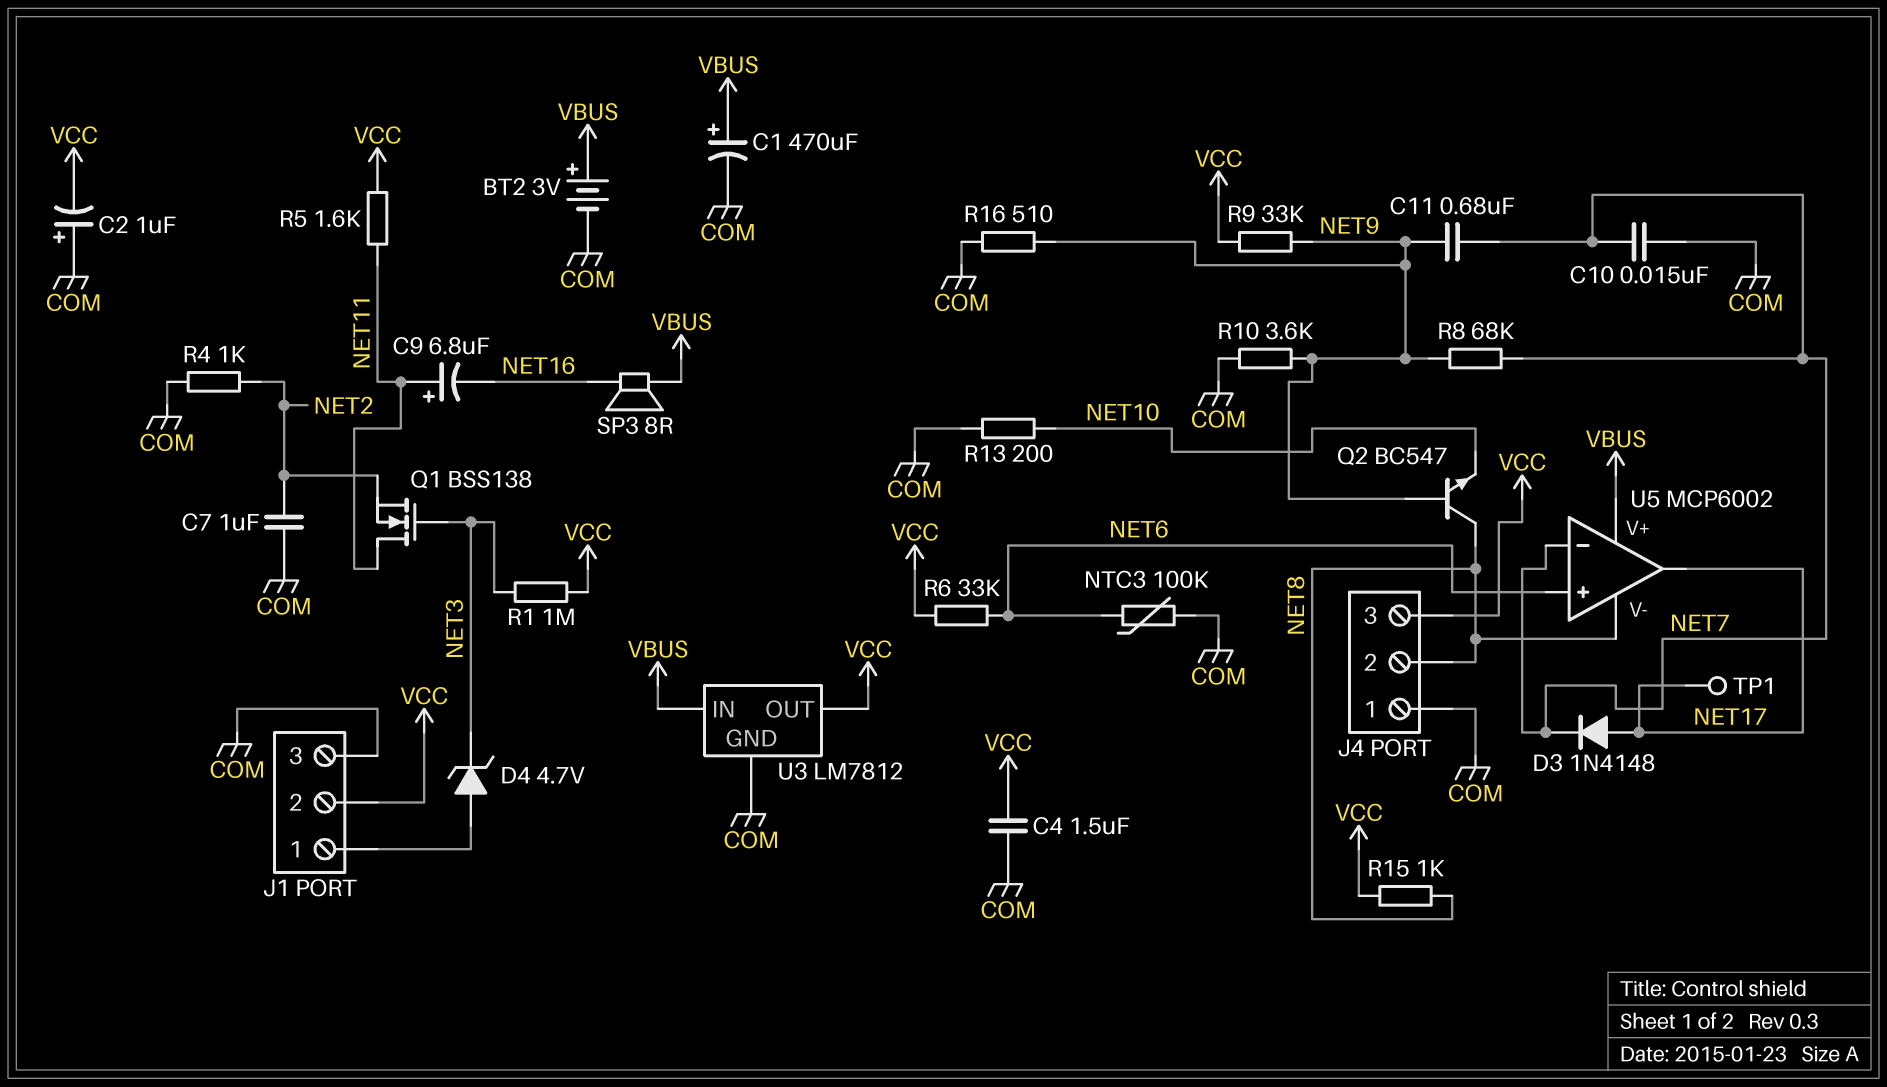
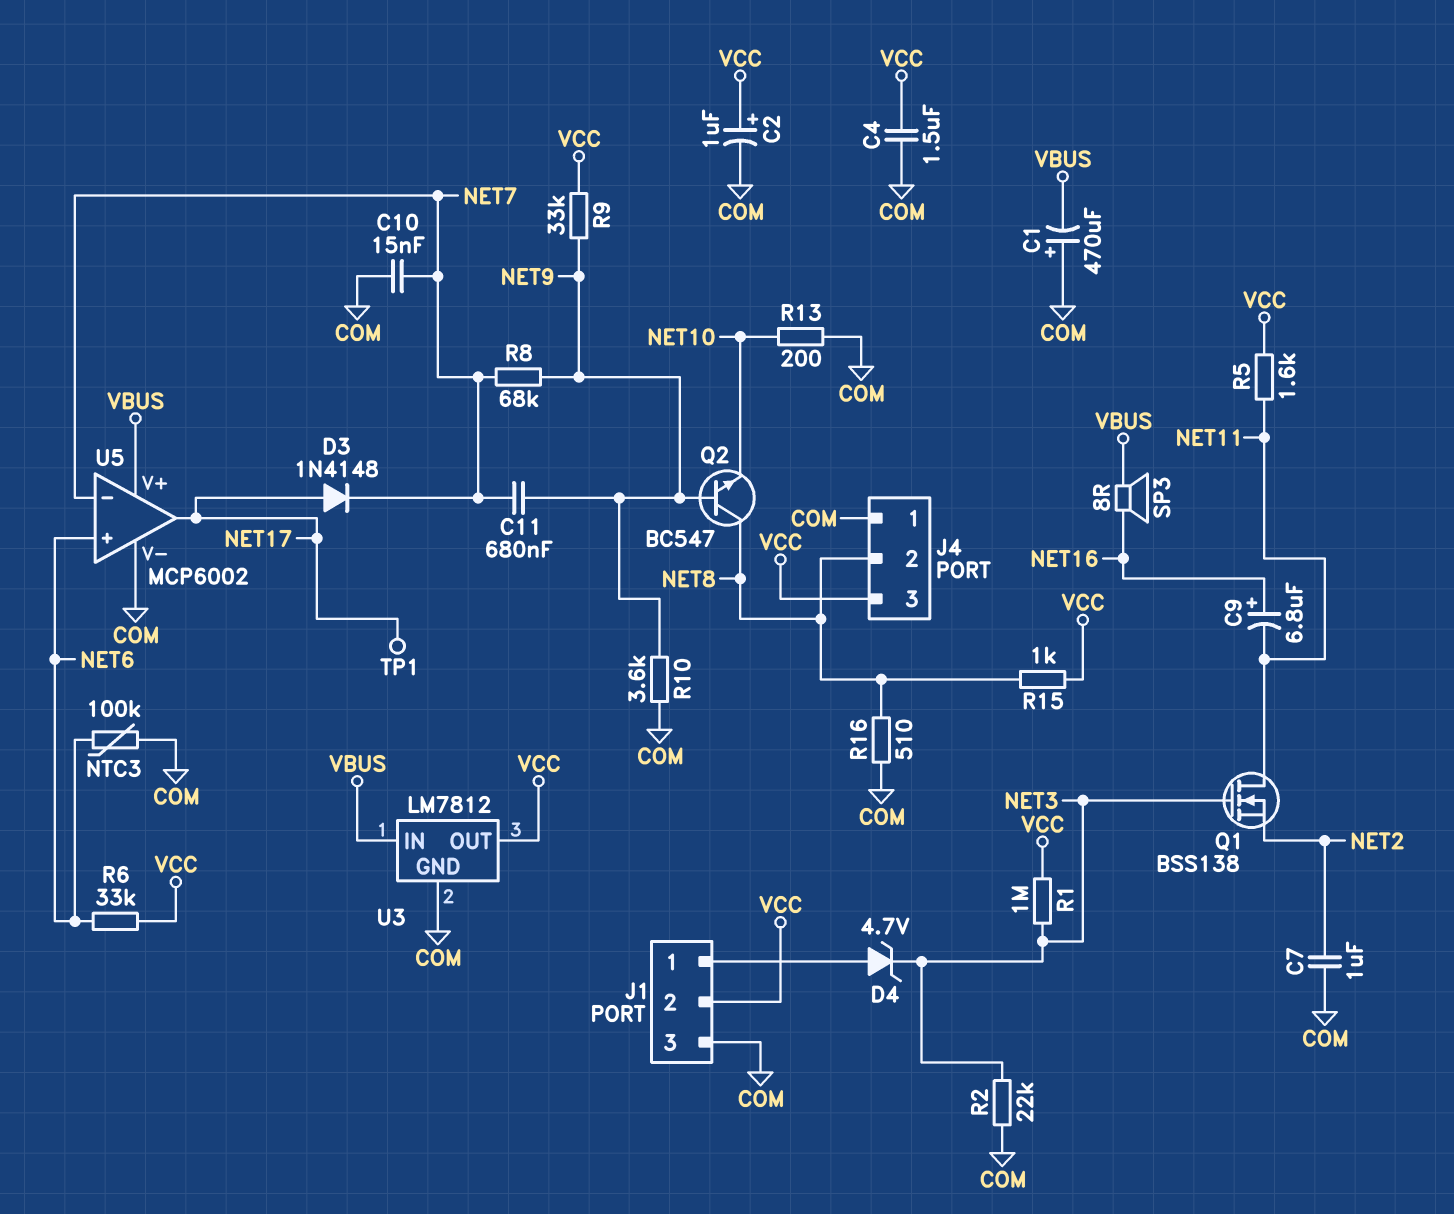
BT2: 3V (plus VBUS, minus COM) -> none
C1: 470uF (plus VBUS, minus COM) -> 470uF (plus COM, minus VBUS)
C2: 1uF (plus COM, minus VCC) -> 1uF (plus VCC, minus COM)
C9: 6.8uF (plus NET11, minus NET16) -> 6.8uF (plus NET16, minus NET11)
R2: none -> 22k (COM, NET3)
R4: 1k (COM, NET2) -> none
R16: 510 (COM, NET9) -> 510 (COM, NET8)
U5 pin V-: NET8 -> COM

